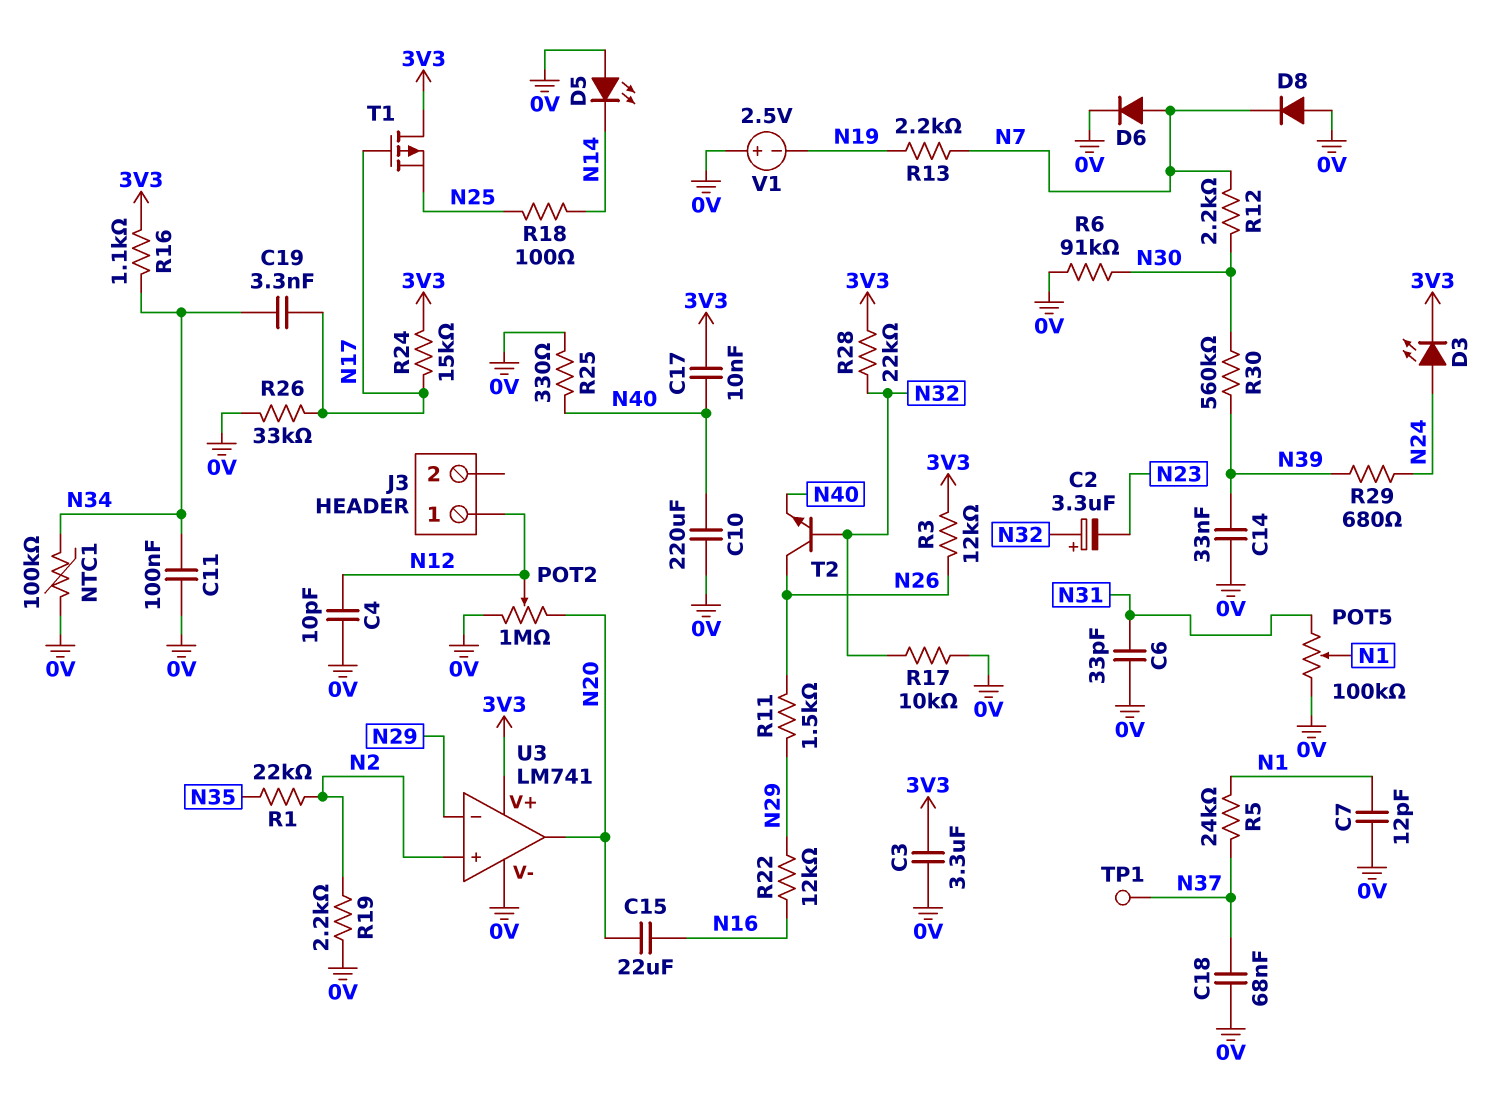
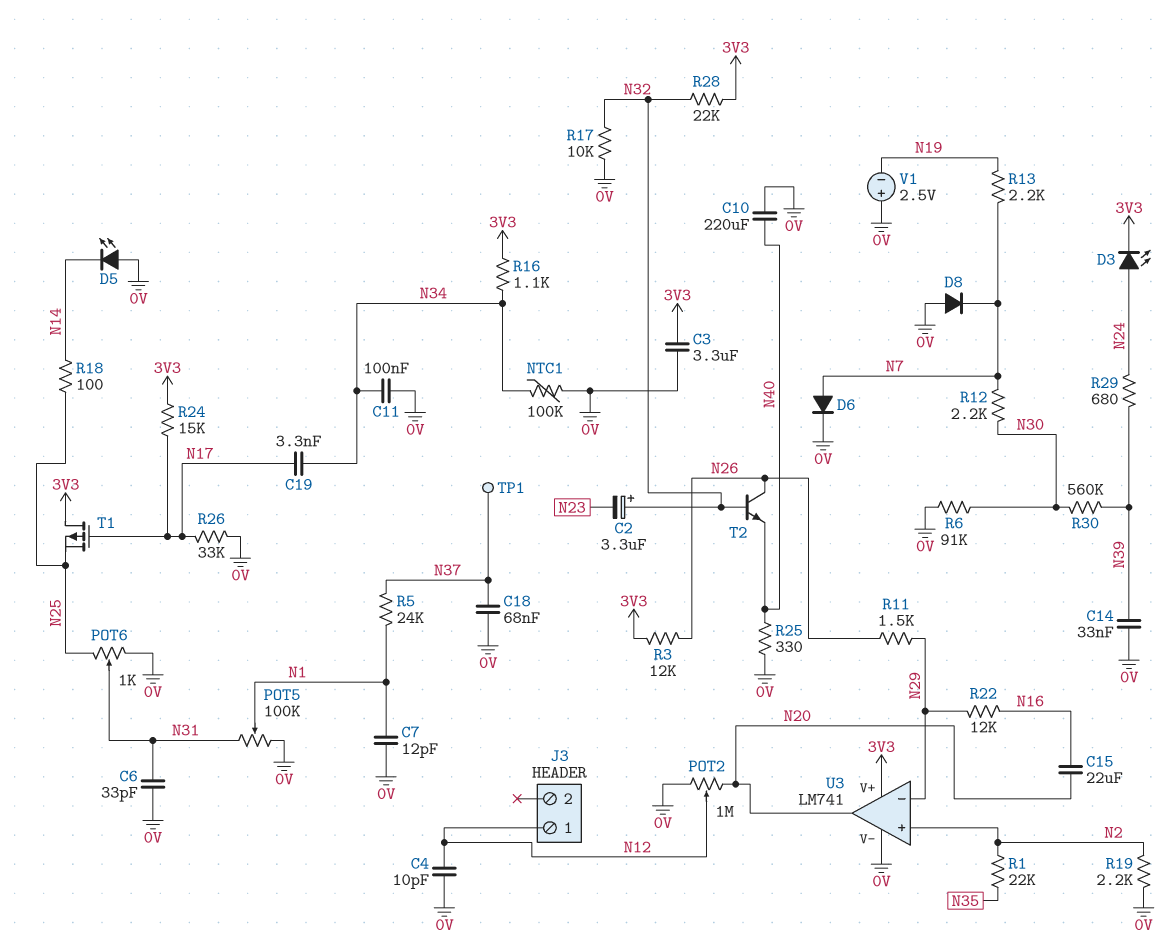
C17: 10nF (3V3, N40) -> none
POT6: none -> 1k (0V, N25, wiper N31)

